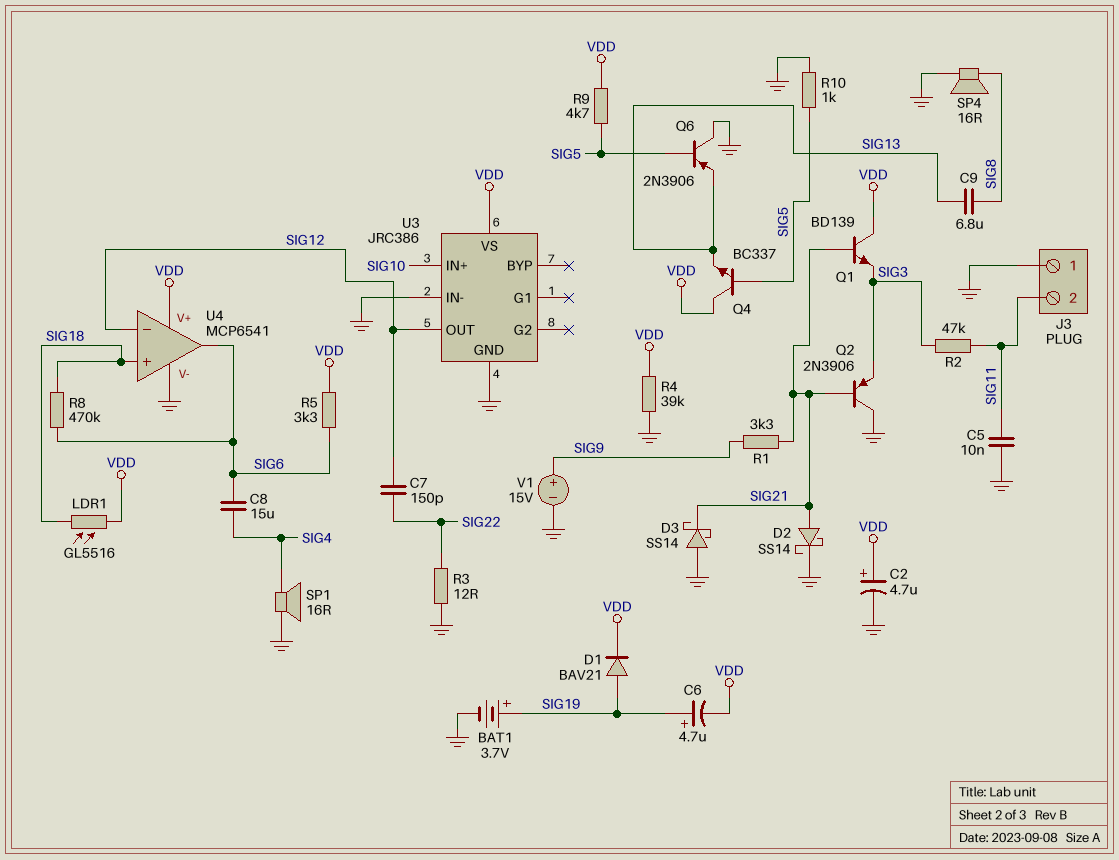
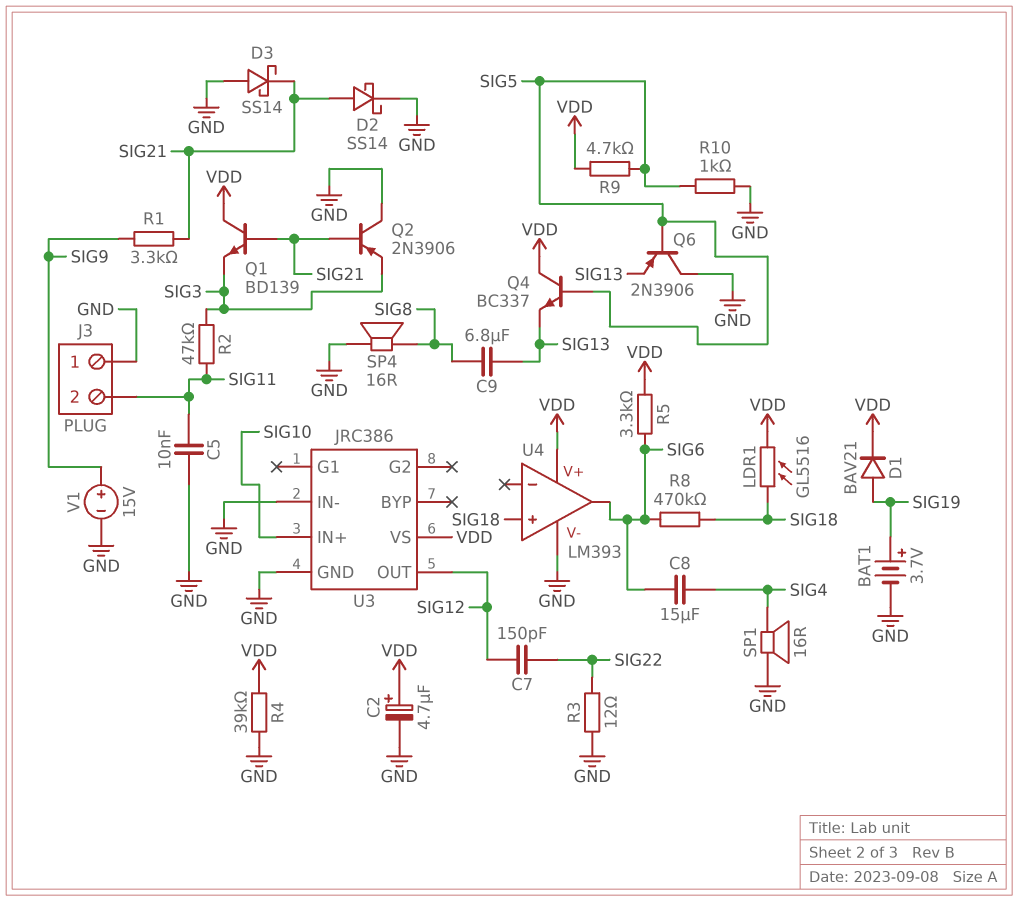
C6: 4.7uF (plus SIG19, minus VDD) -> none
U4: MCP6541 -> LM393
U4 pin in-: SIG12 -> none

